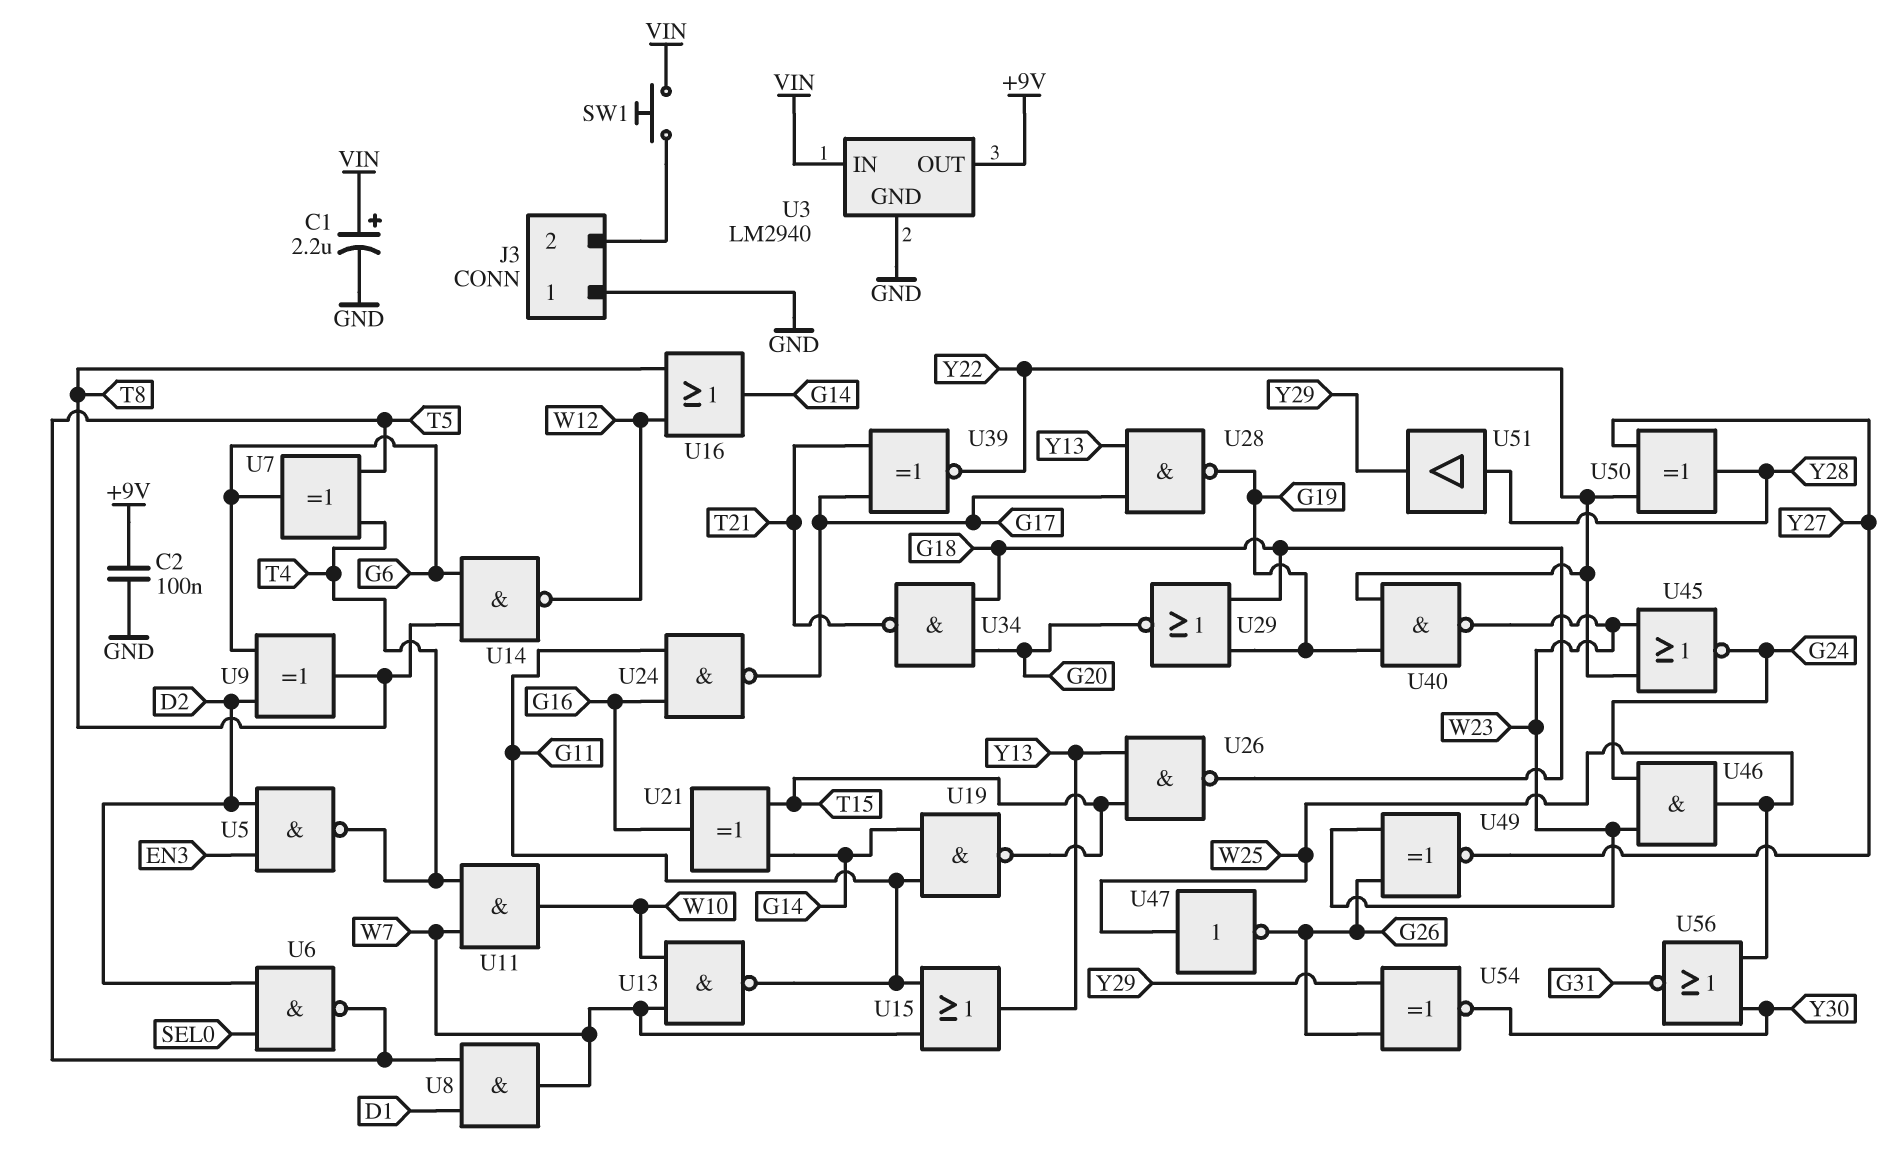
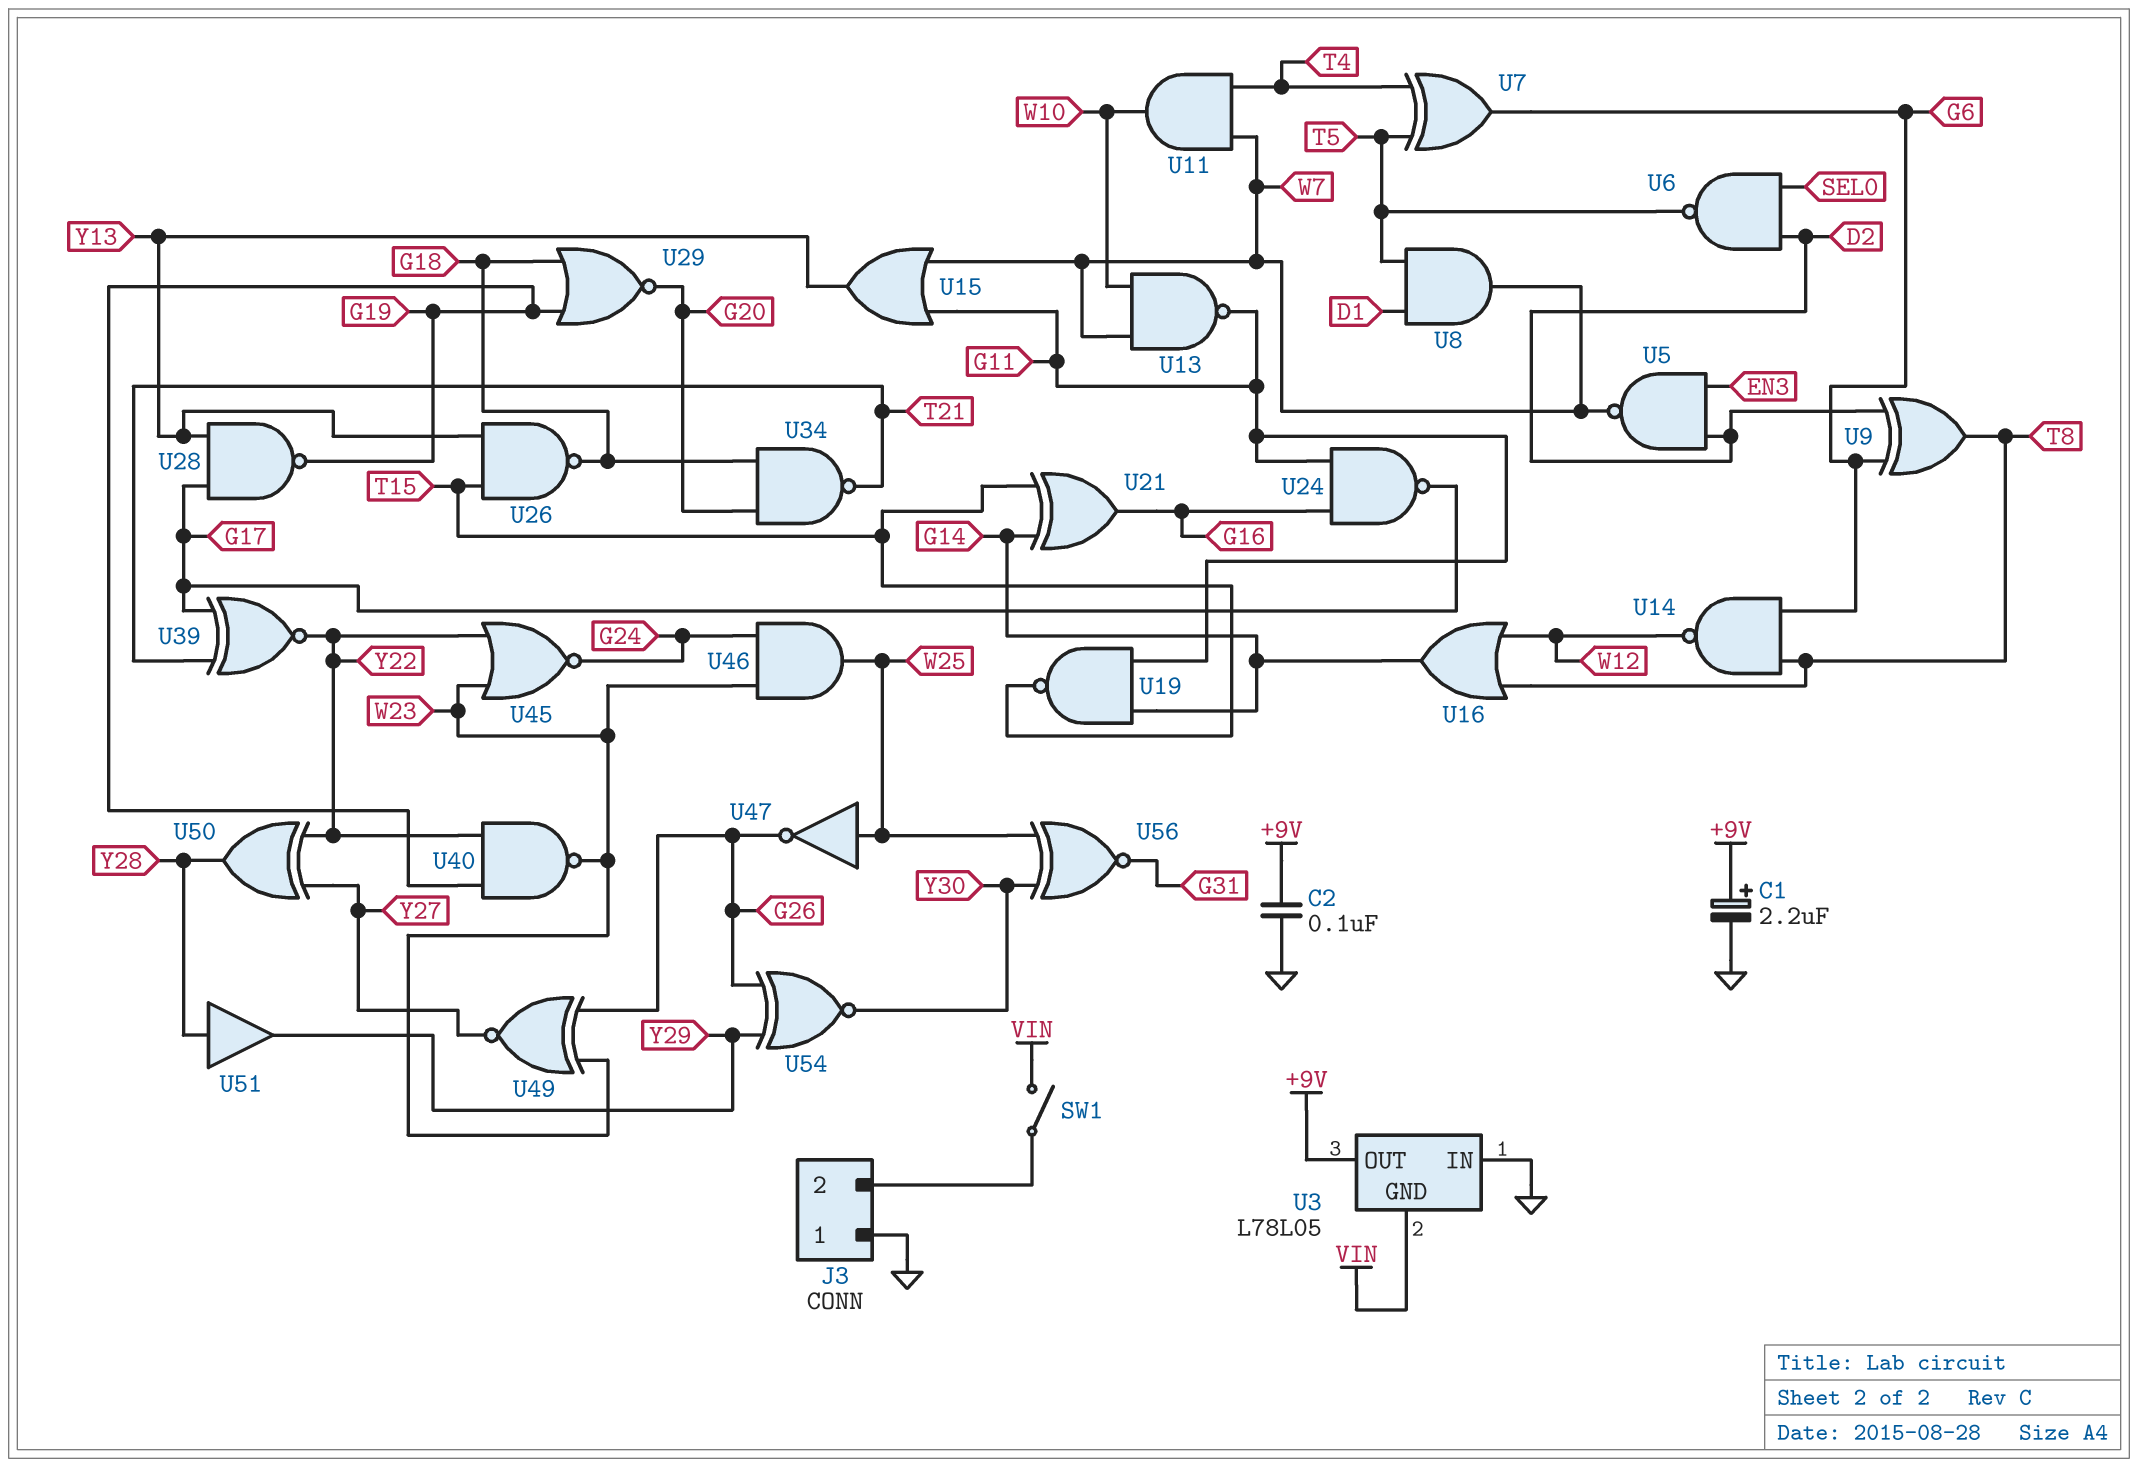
C1: 2.2uF (plus VIN, minus GND) -> 2.2uF (plus +9V, minus GND)
SW1: button (J3/2, VIN) -> switch (J3/2, VIN)
U3: LM2940 -> L78L05
U3 pin GND: GND -> VIN
U3 pin IN: VIN -> GND
U5: NAND (in D2, in EN3, out T4) -> NAND (in D2, in EN3, out W7)
U56: NOR (in W25, in Y30, out G31) -> XNOR (in W25, in Y30, out G31)

